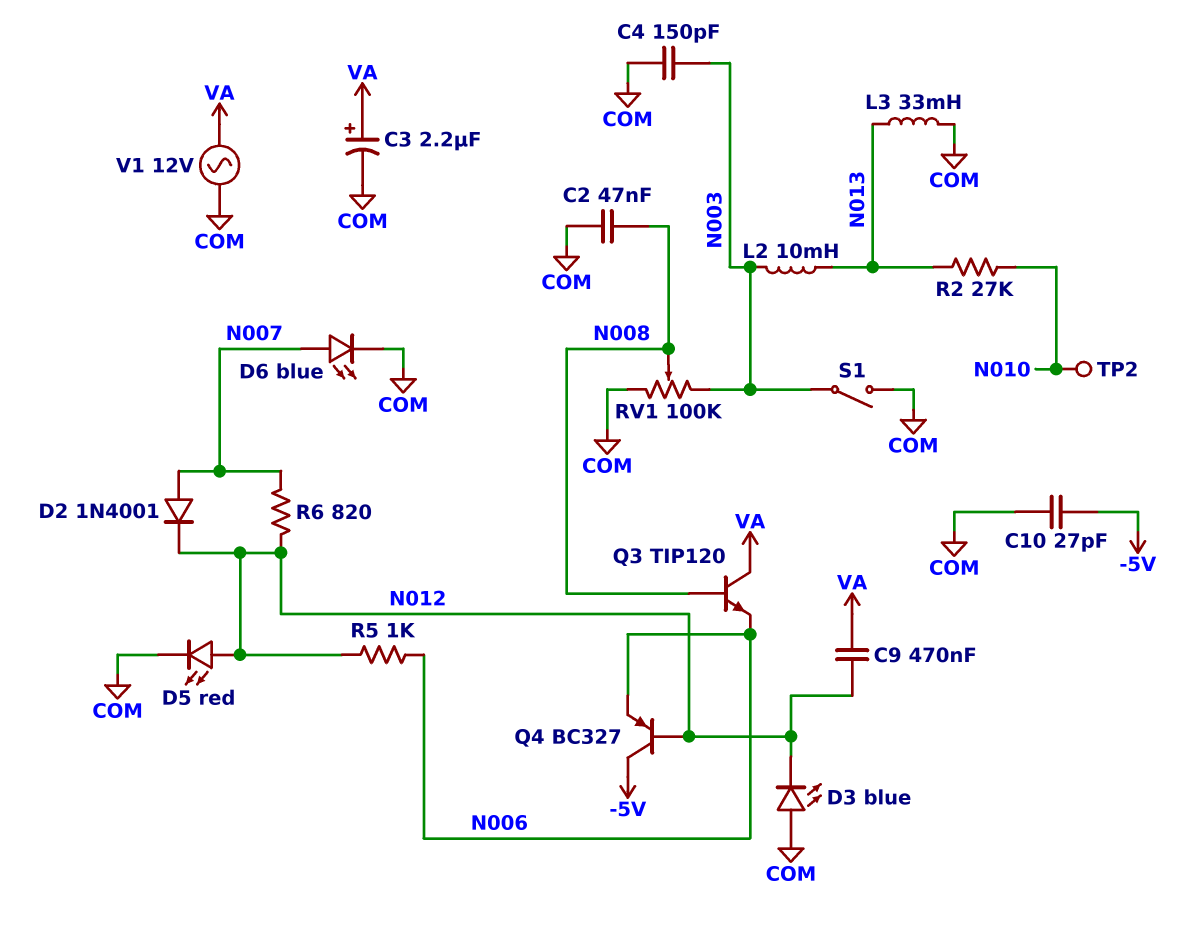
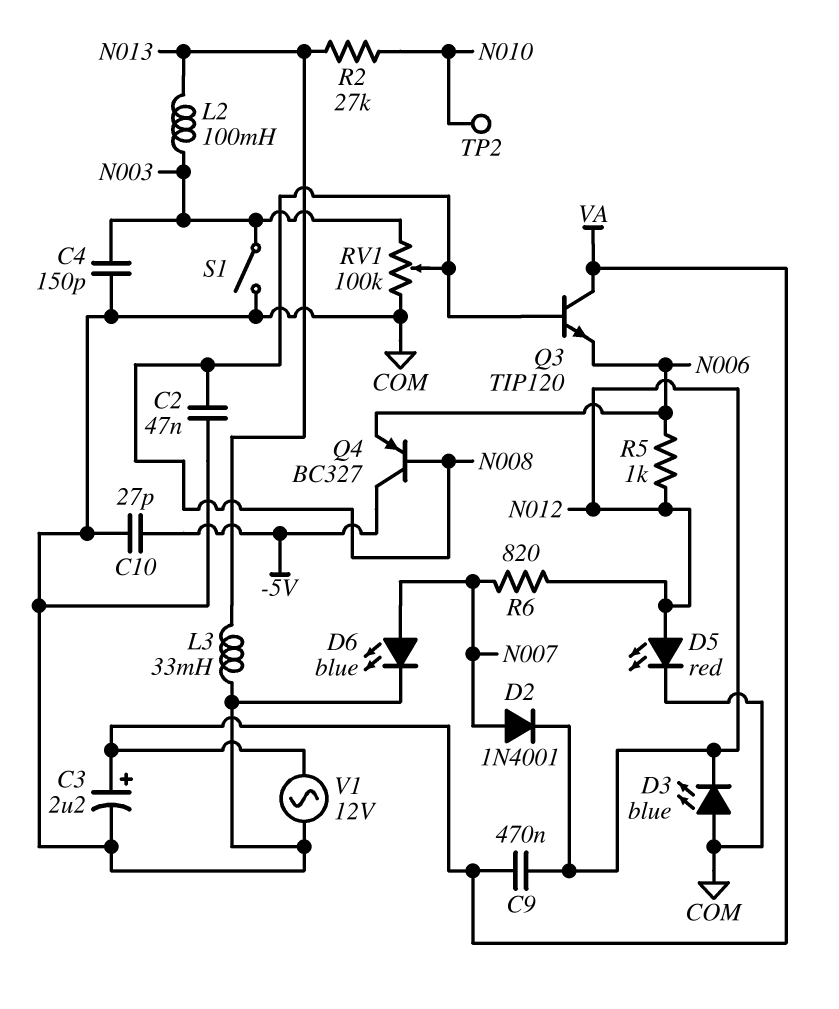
L2: 10mH (N003, N013) -> 100mH (N003, N013)
Q4: PNP BC327 (B N012, C -5V, E N006) -> PNP BC327 (B N008, C -5V, E N006)

